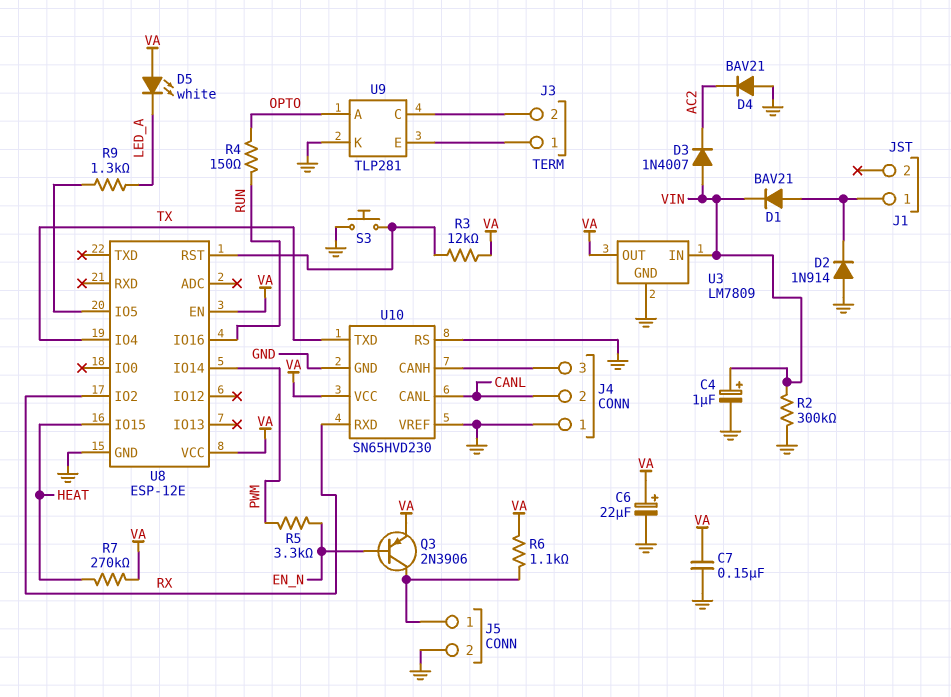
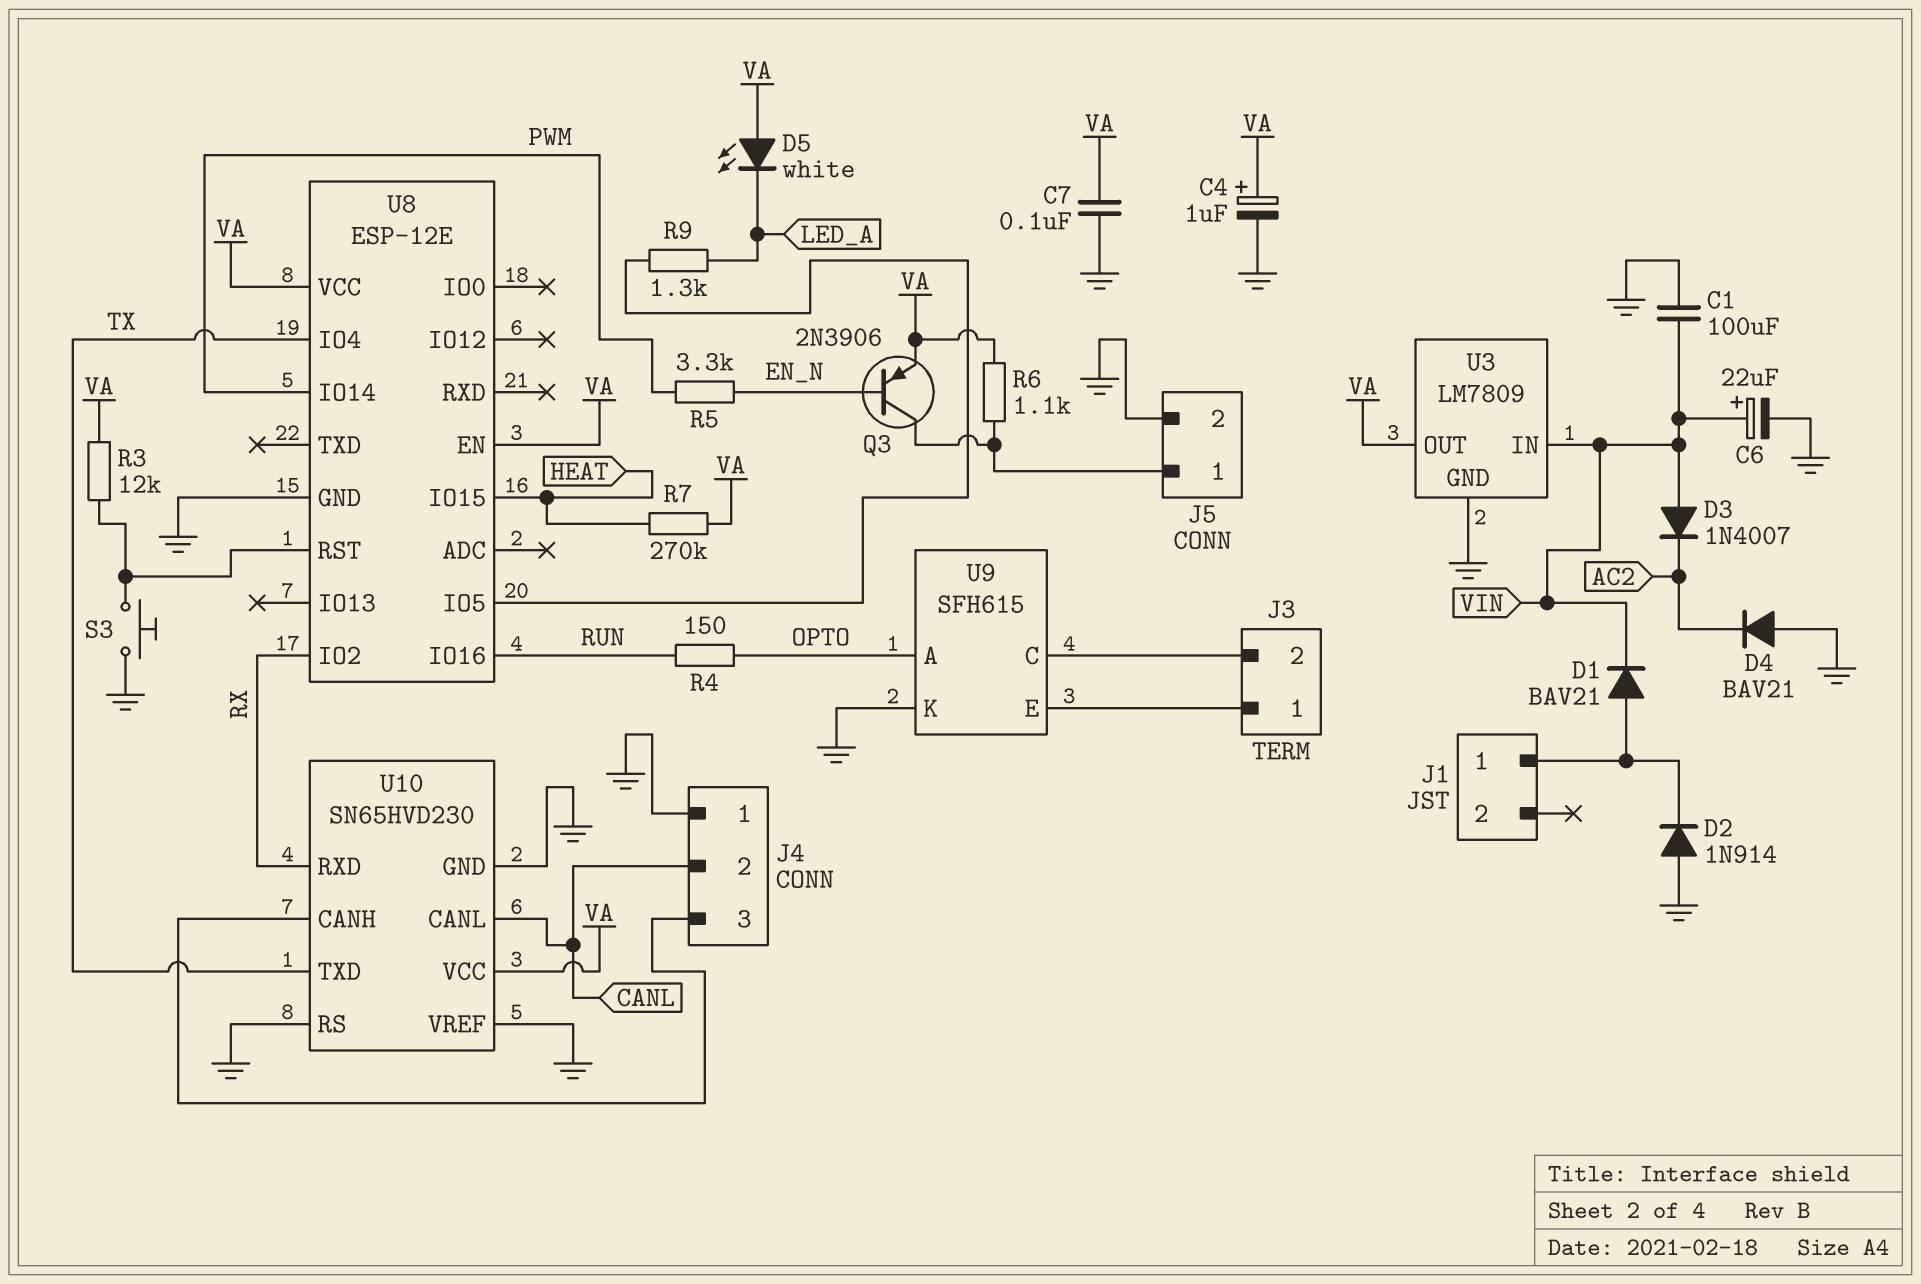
C1: none -> 100uF (GND, VIN)
C4: 1uF (plus VIN, minus GND) -> 1uF (plus VA, minus GND)
C6: 22uF (plus VA, minus GND) -> 22uF (plus VIN, minus GND)
C7: 150nF (GND, VA) -> 100nF (GND, VA)
R2: 300k (GND, VIN) -> none
U9: TLP281 -> SFH615

